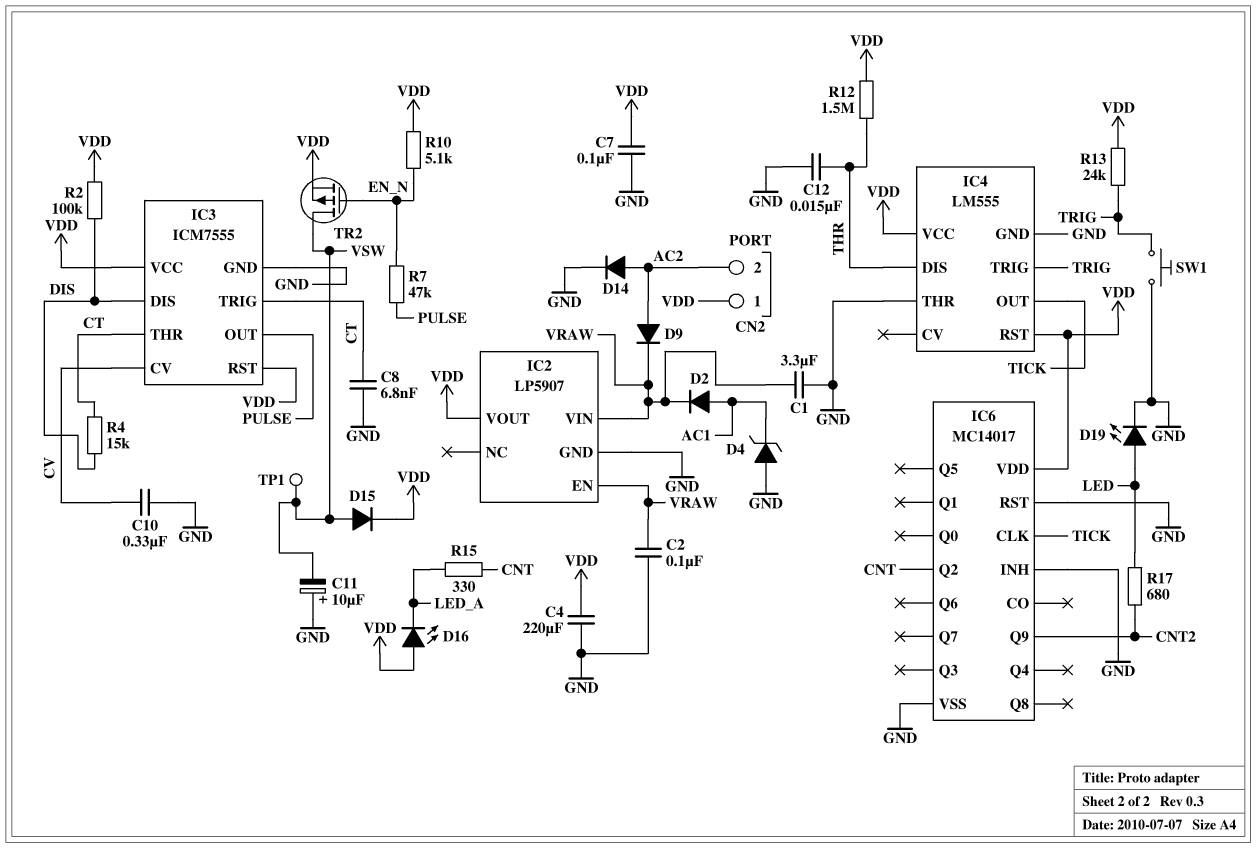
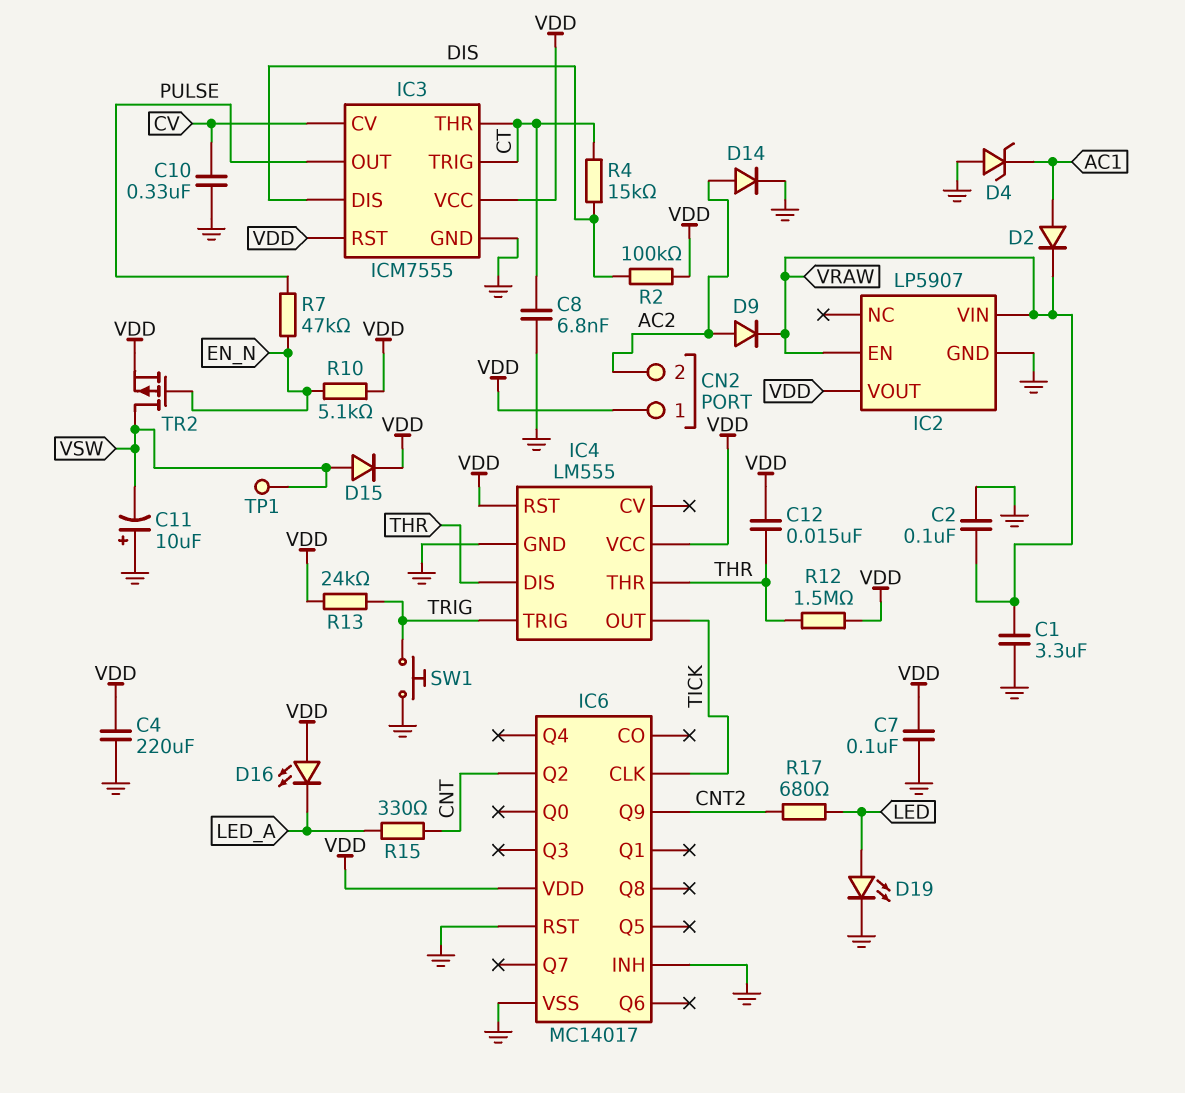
C12: 15nF (GND, THR) -> 15nF (THR, VDD)
IC4 pin THR: GND -> THR

